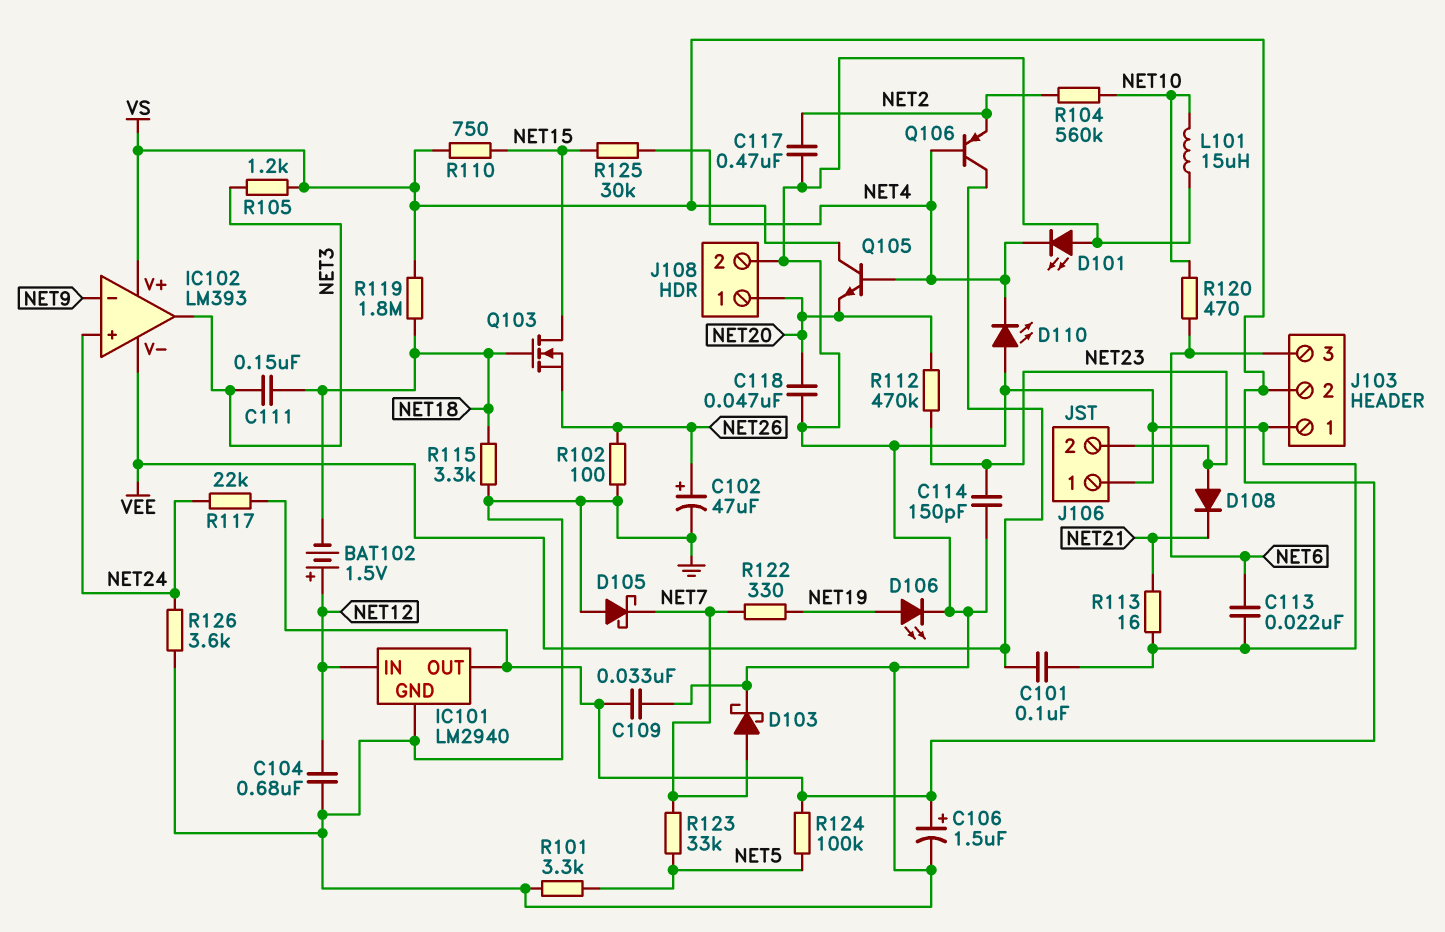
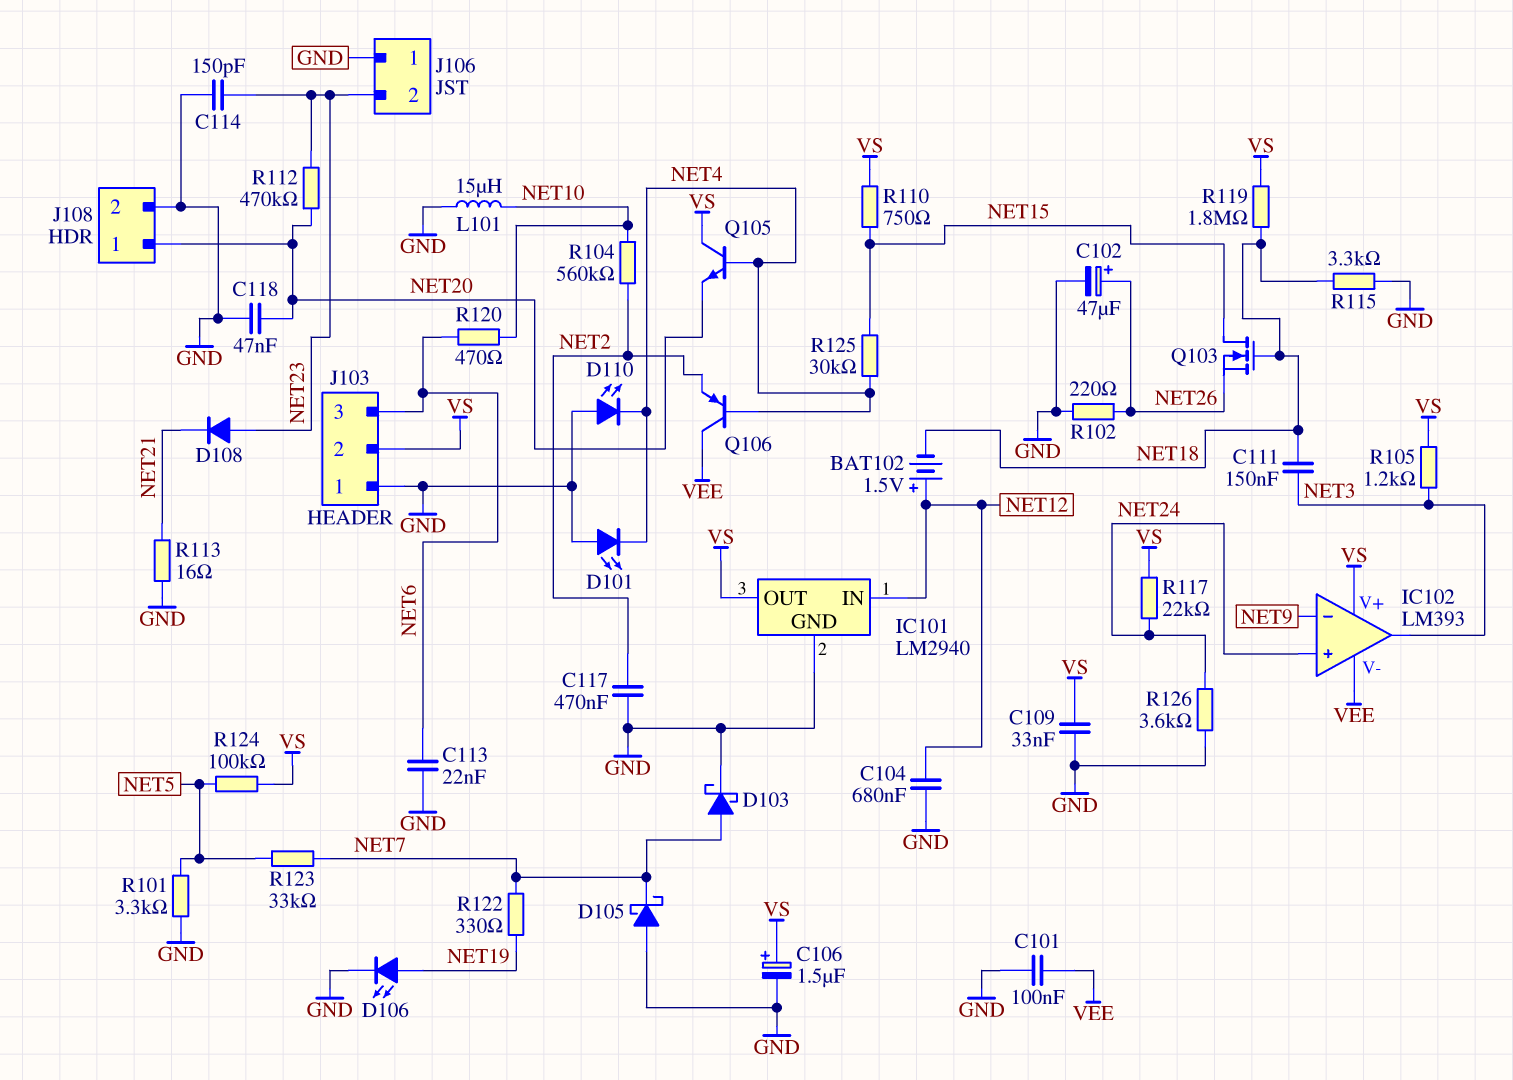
R102: 100 (GND, NET26) -> 220 (GND, NET26)

